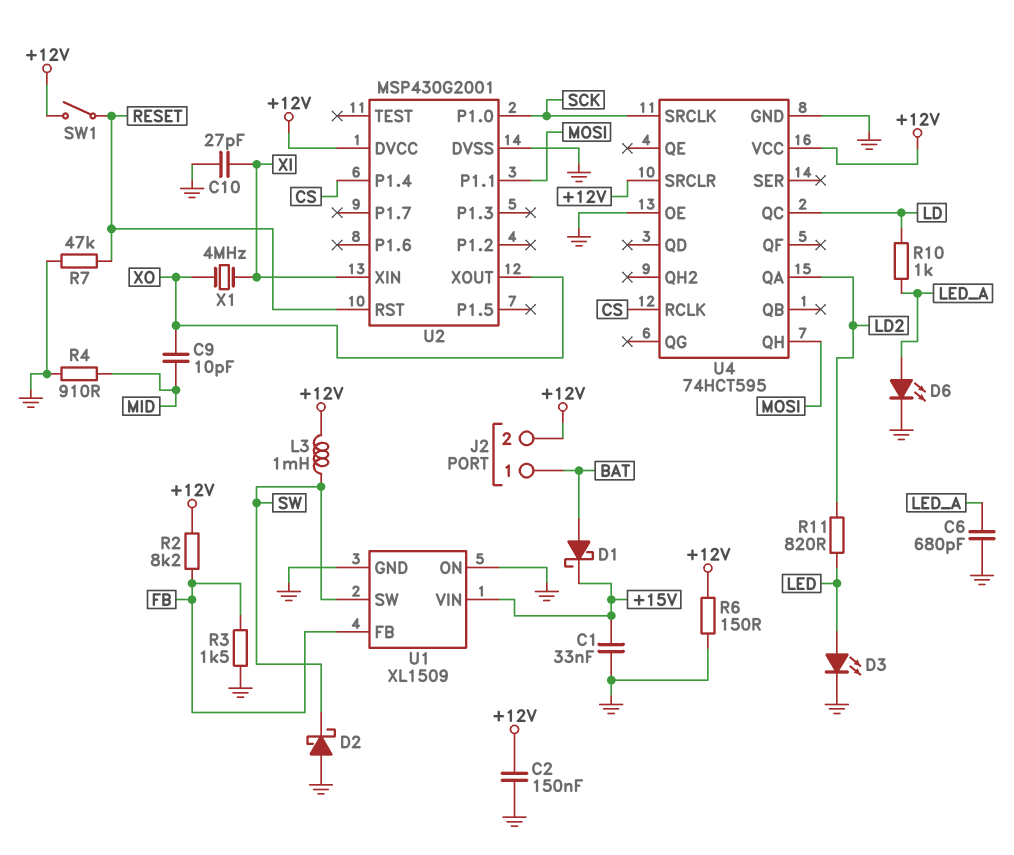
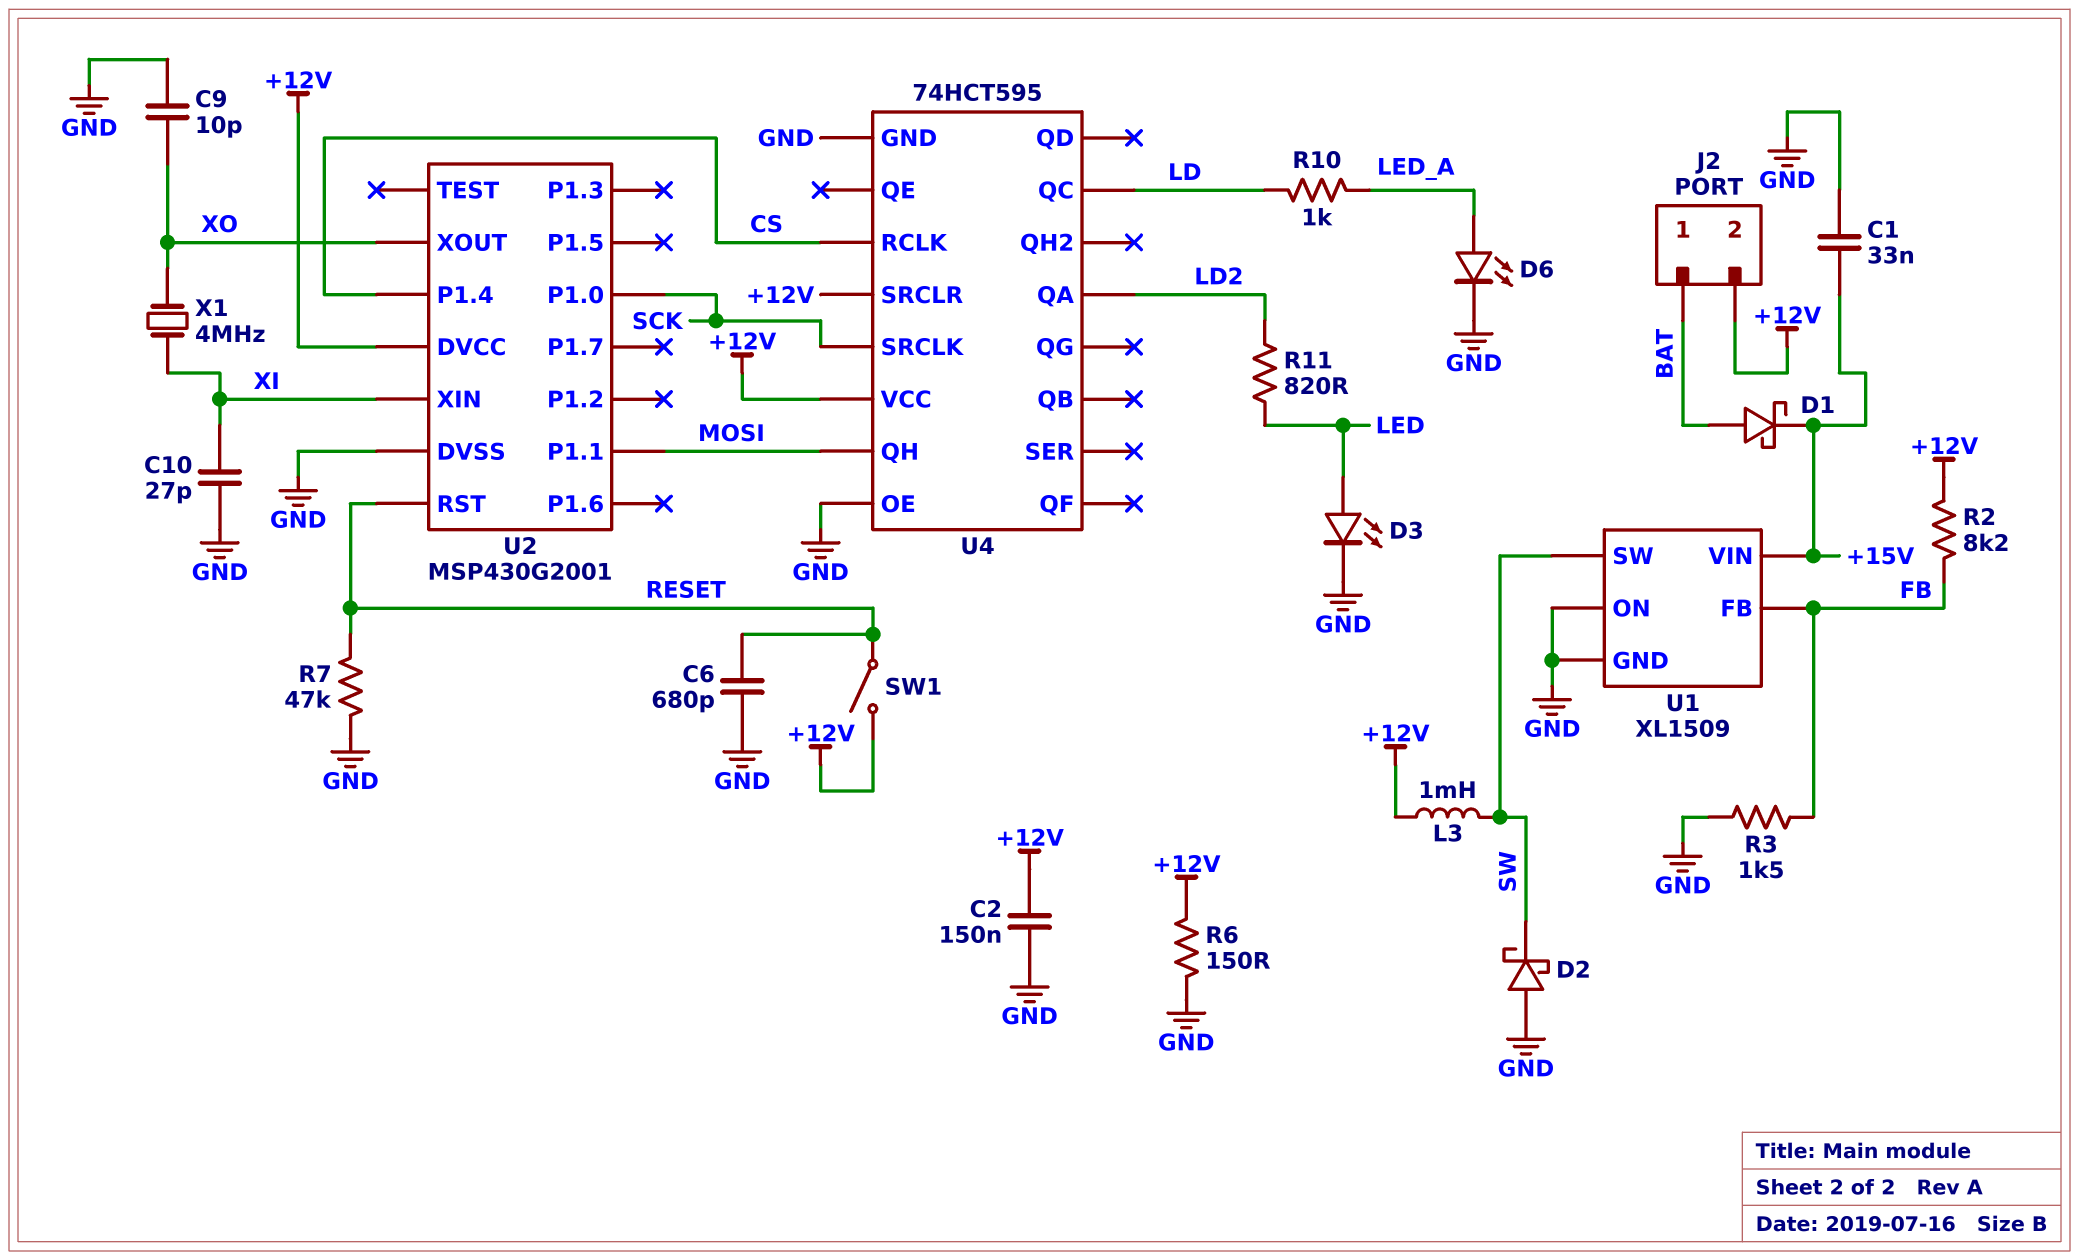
C6: 680pF (GND, LED_A) -> 680pF (GND, RESET)
C9: 10pF (MID, XO) -> 10pF (GND, XO)
R4: 910 (GND, MID) -> none

